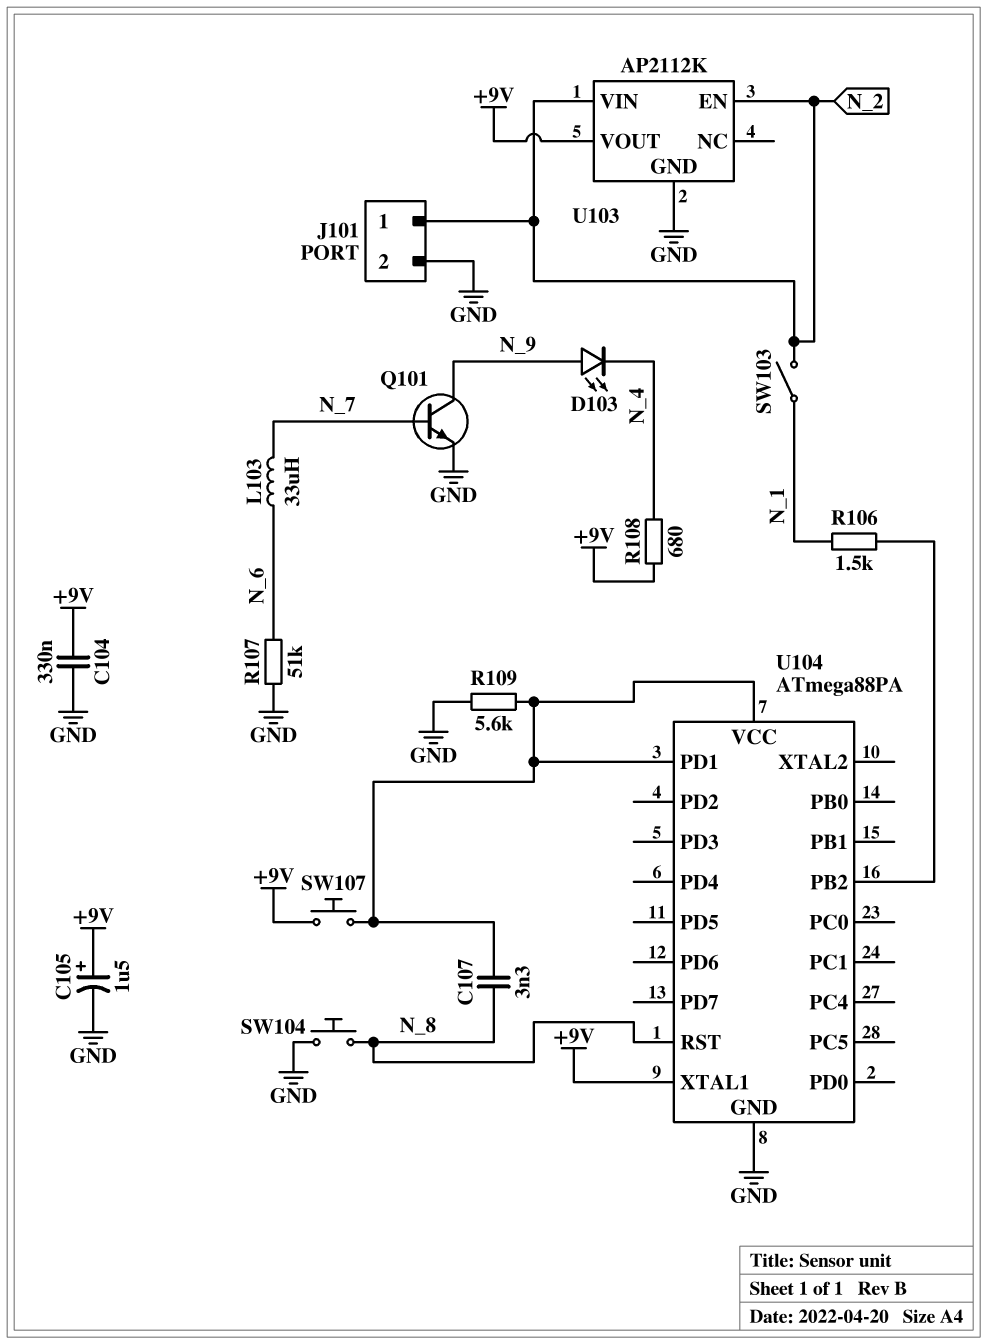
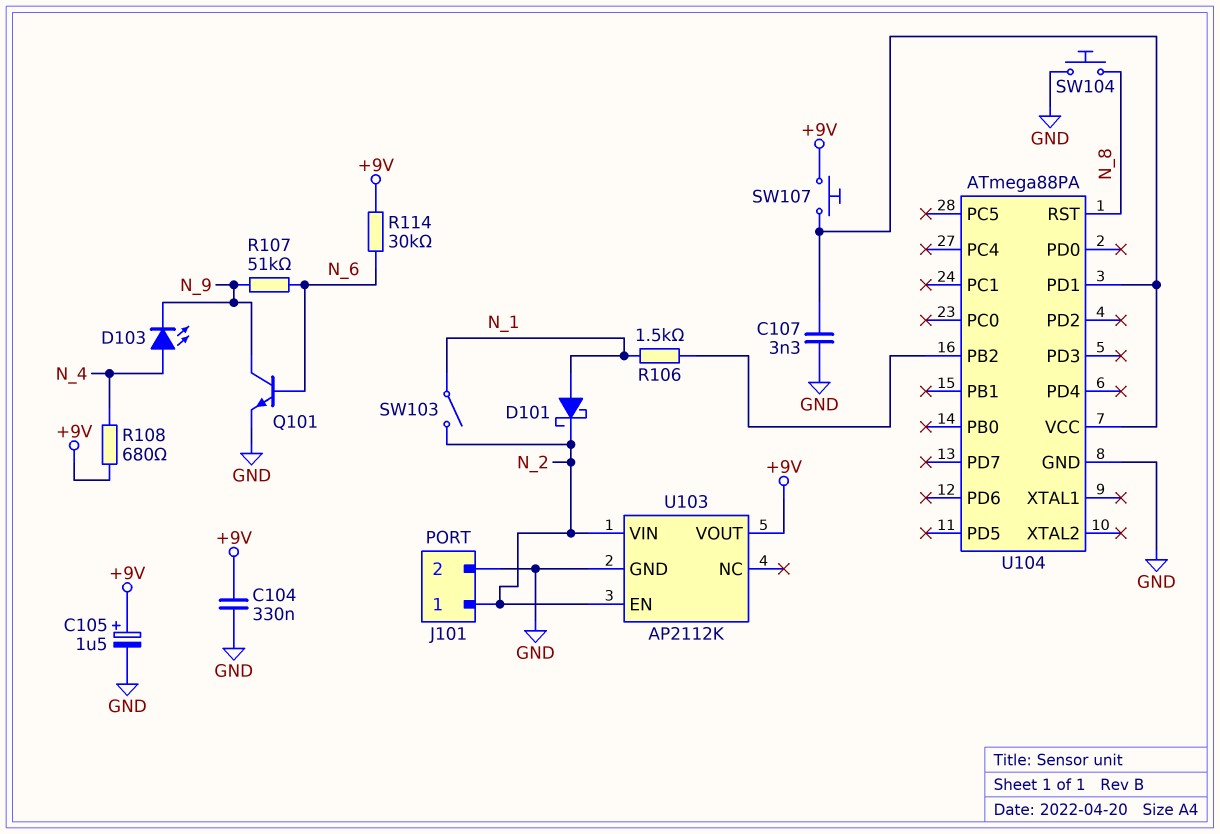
C107: 3.3nF (N_8, U104/PD1) -> 3.3nF (GND, U104/PD1)
D101: none -> schottky (A N_1, K N_2)
D103: LED (A N_9, K N_4) -> LED (A N_4, K N_9)
L103: 33uH (N_6, N_7) -> none
Q101: NPN (B N_7, C N_9, E GND) -> NPN (B N_6, C N_9, E GND)
R107: 51k (GND, N_6) -> 51k (N_6, N_9)
R109: 5.6k (GND, U104/PD1) -> none
R114: none -> 30k (+9V, N_6)
U104 pin XTAL1: +9V -> none

